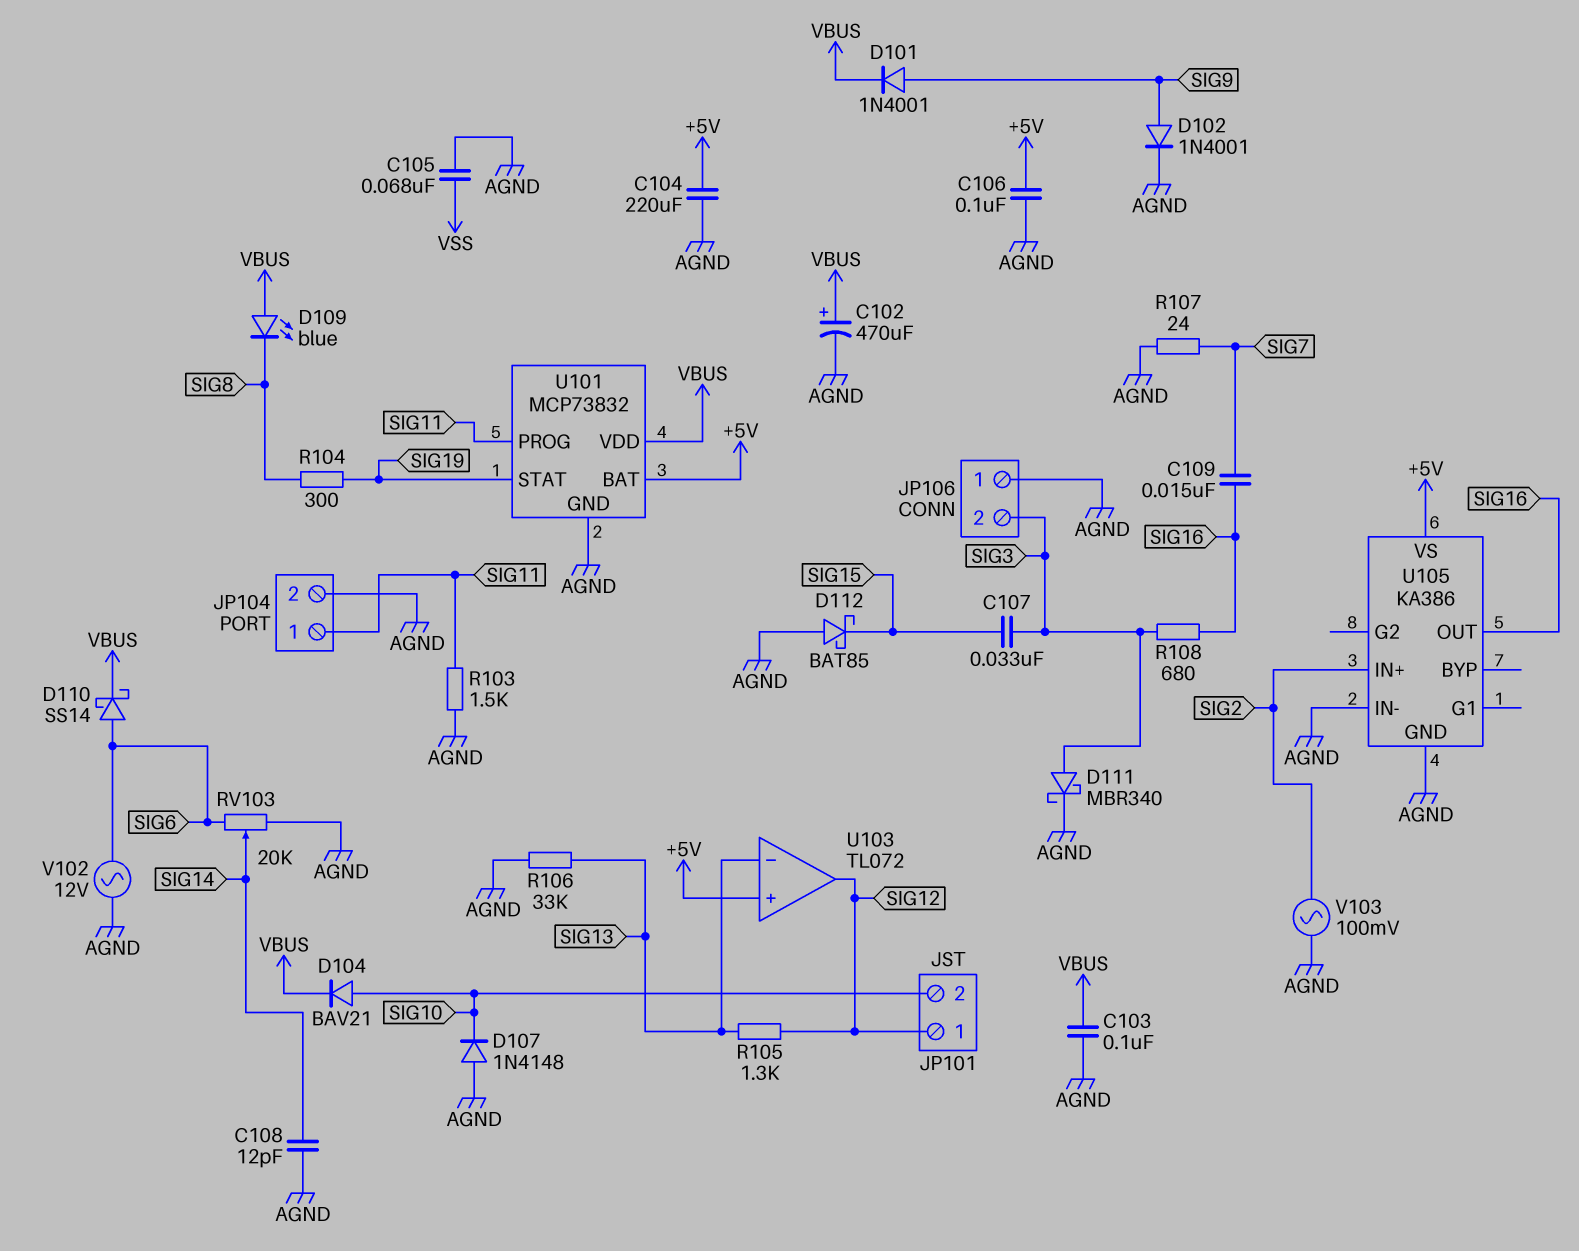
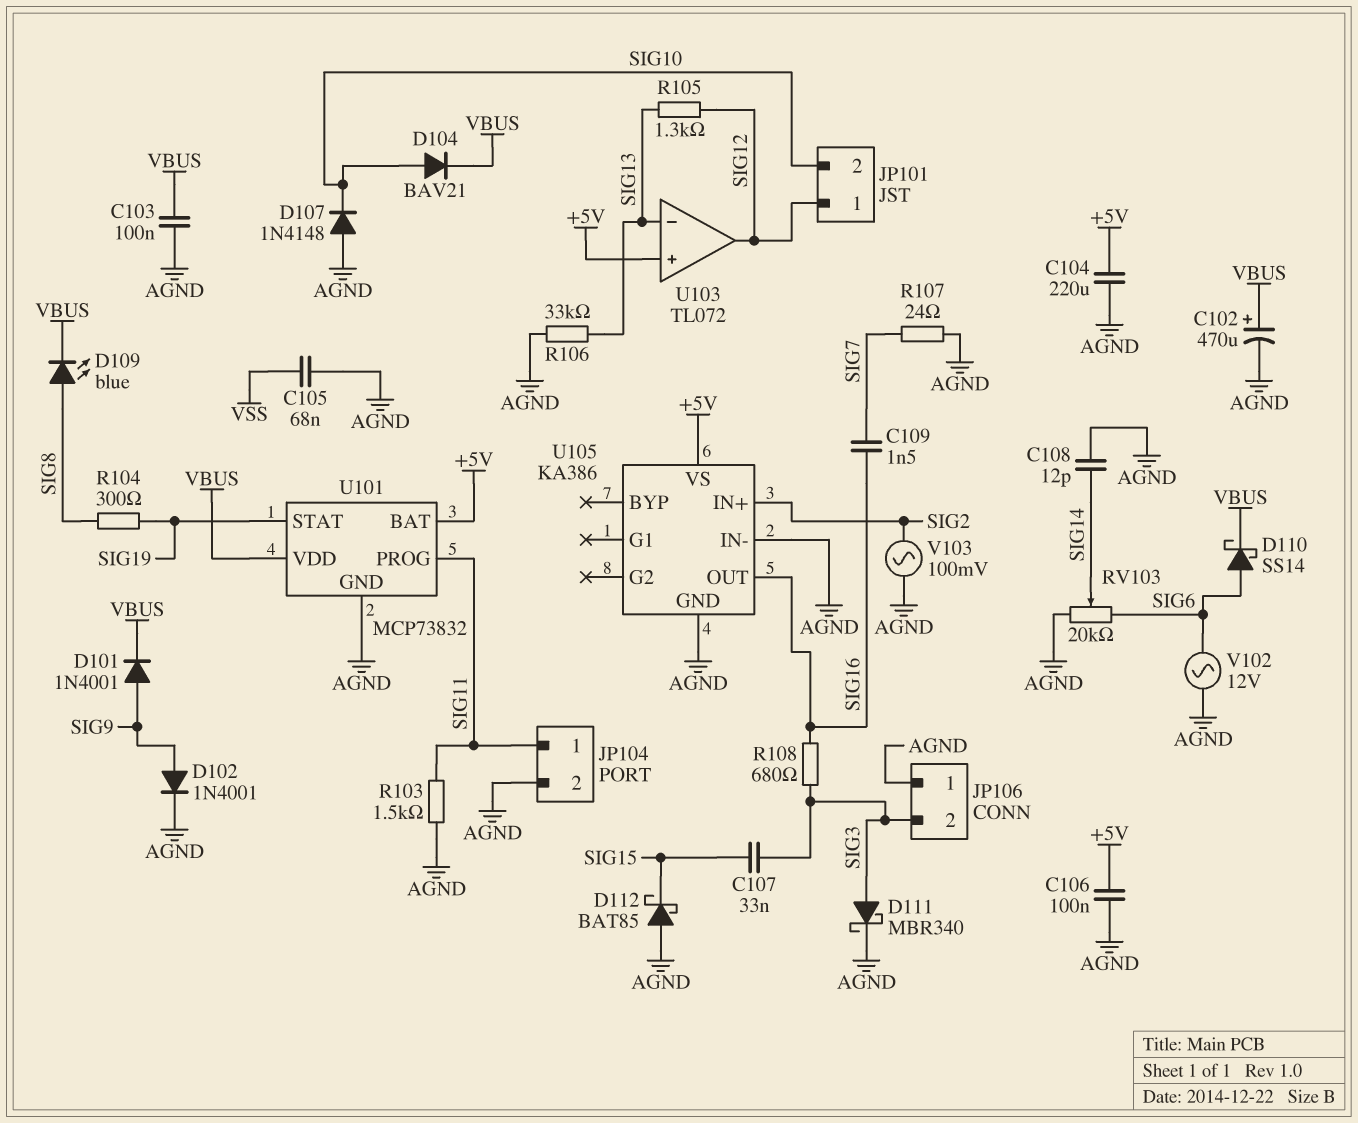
C109: 15nF (SIG7, SIG16) -> 1.5nF (SIG7, SIG16)
D109: LED blue (A VBUS, K SIG8) -> LED blue (A SIG8, K VBUS)

